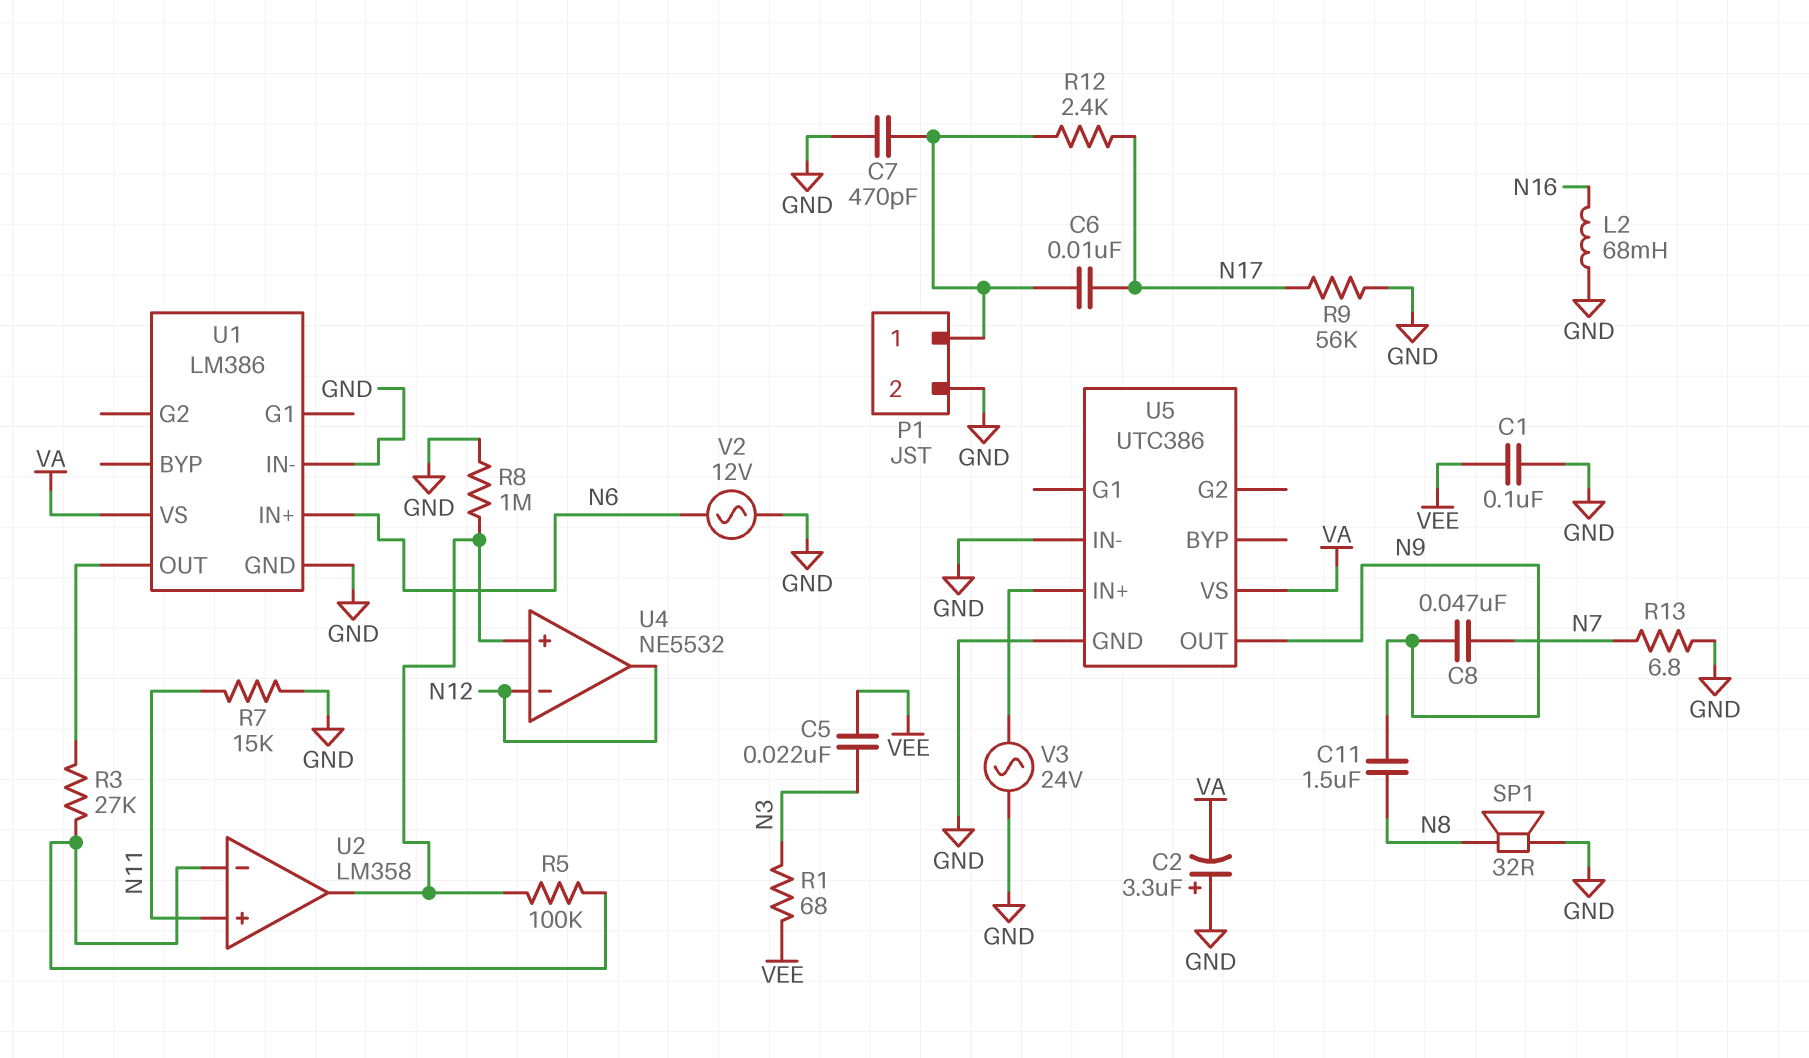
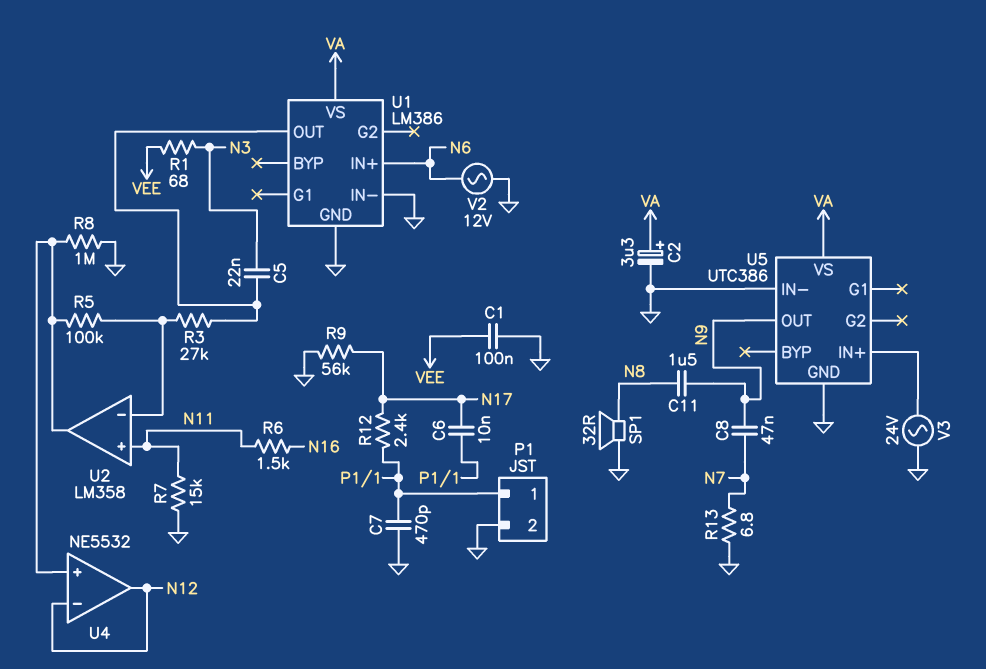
C2: 3.3uF (plus GND, minus VA) -> 3.3uF (plus VA, minus GND)
C5: 22nF (N3, VEE) -> 22nF (N3, U1/OUT)
L2: 68mH (GND, N16) -> none
R6: none -> 1.5k (N11, N16)

